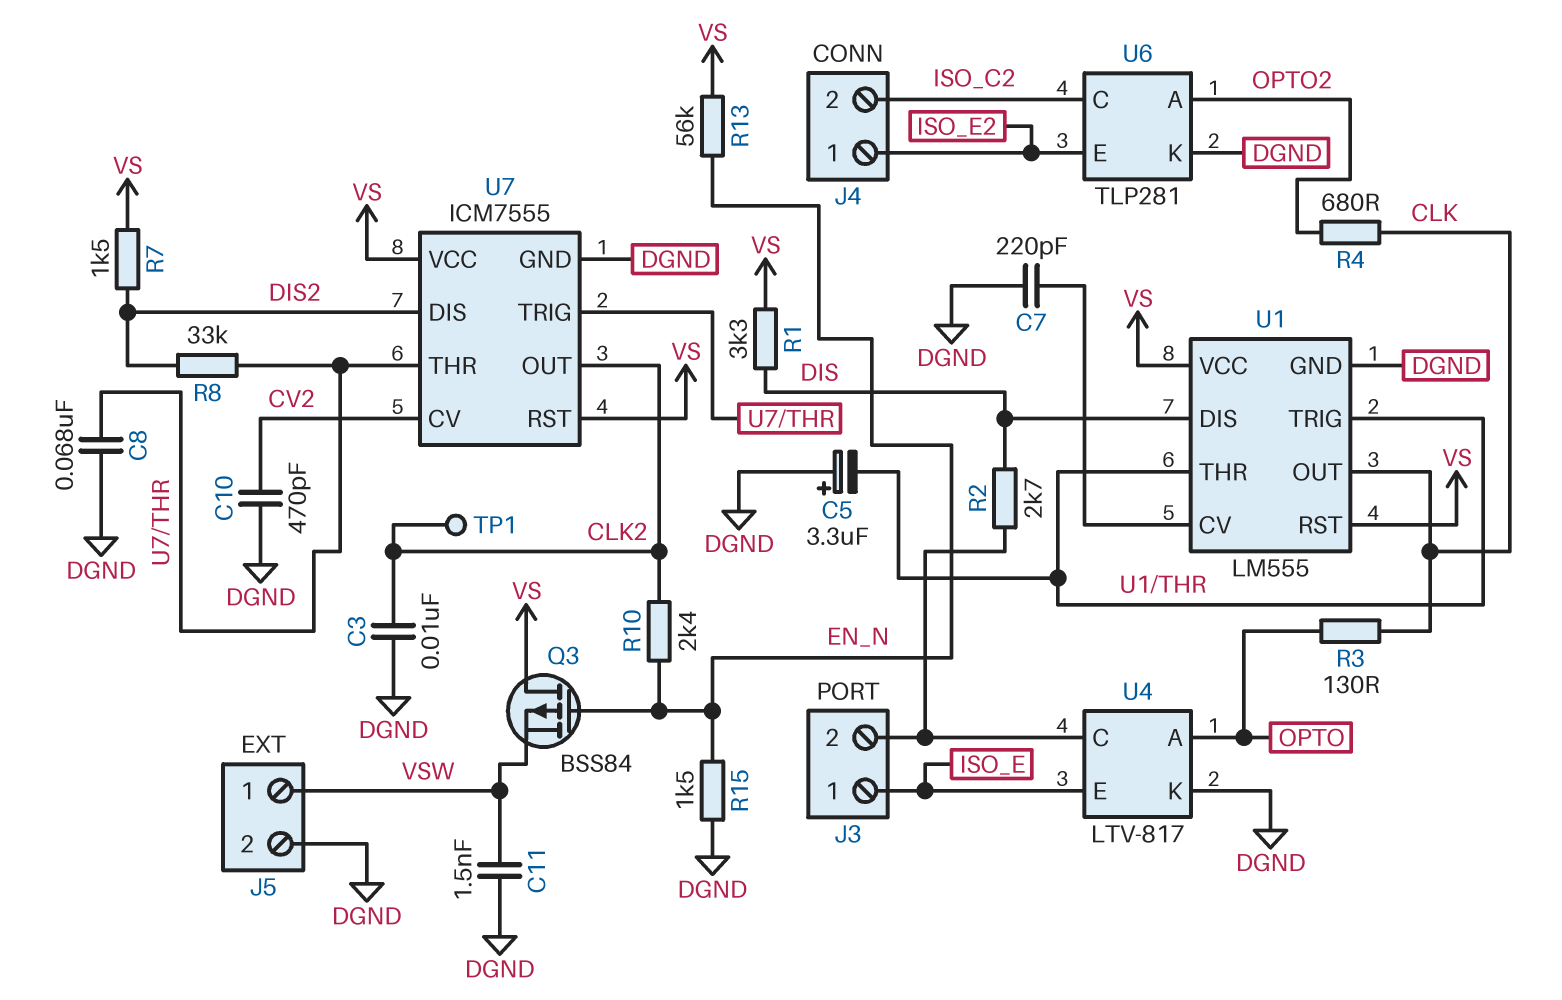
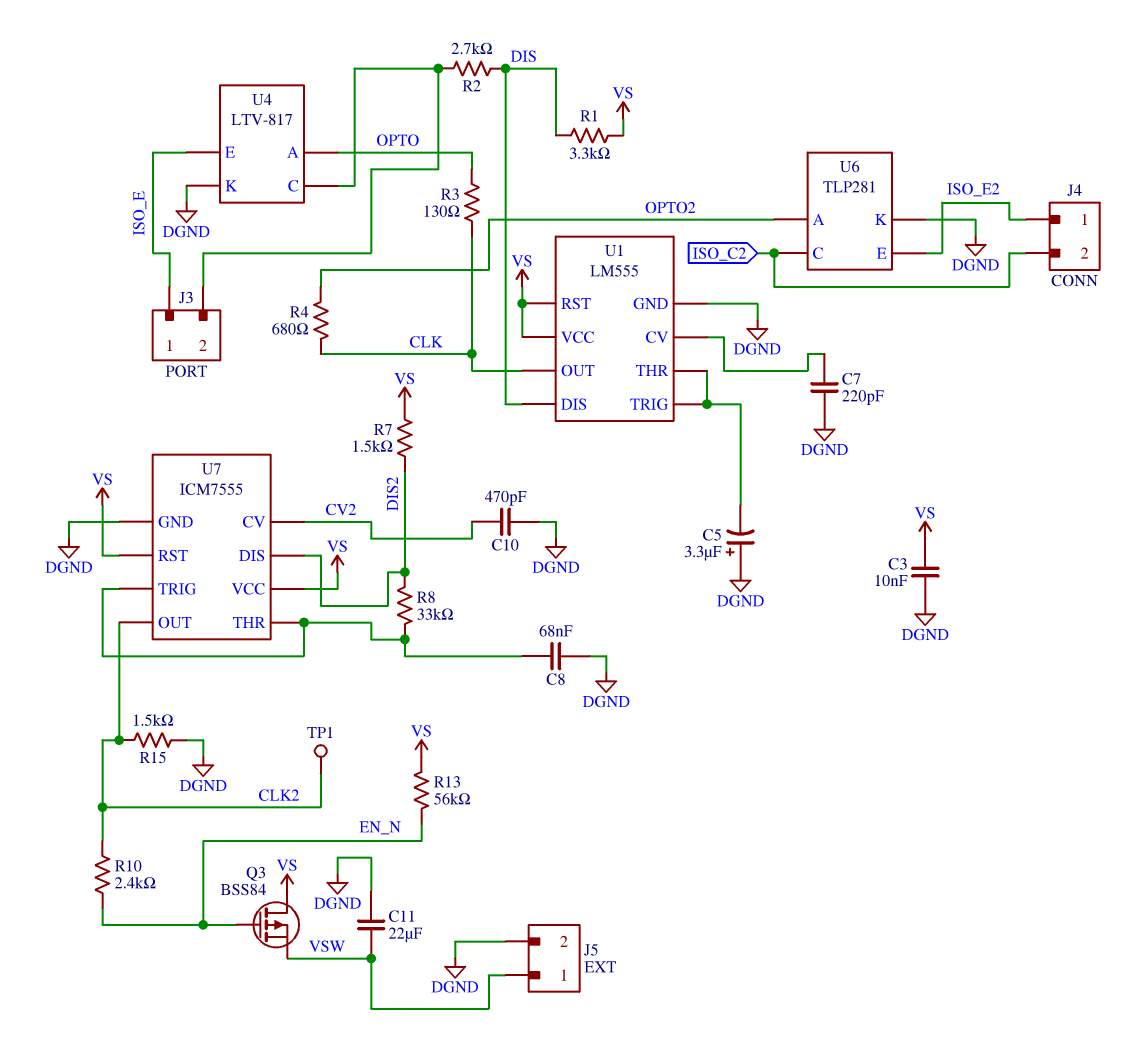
C3: 10nF (CLK2, DGND) -> 10nF (DGND, VS)
C11: 1.5nF (DGND, VSW) -> 22uF (DGND, VSW)
R15: 1.5k (DGND, EN_N) -> 1.5k (CLK2, DGND)

